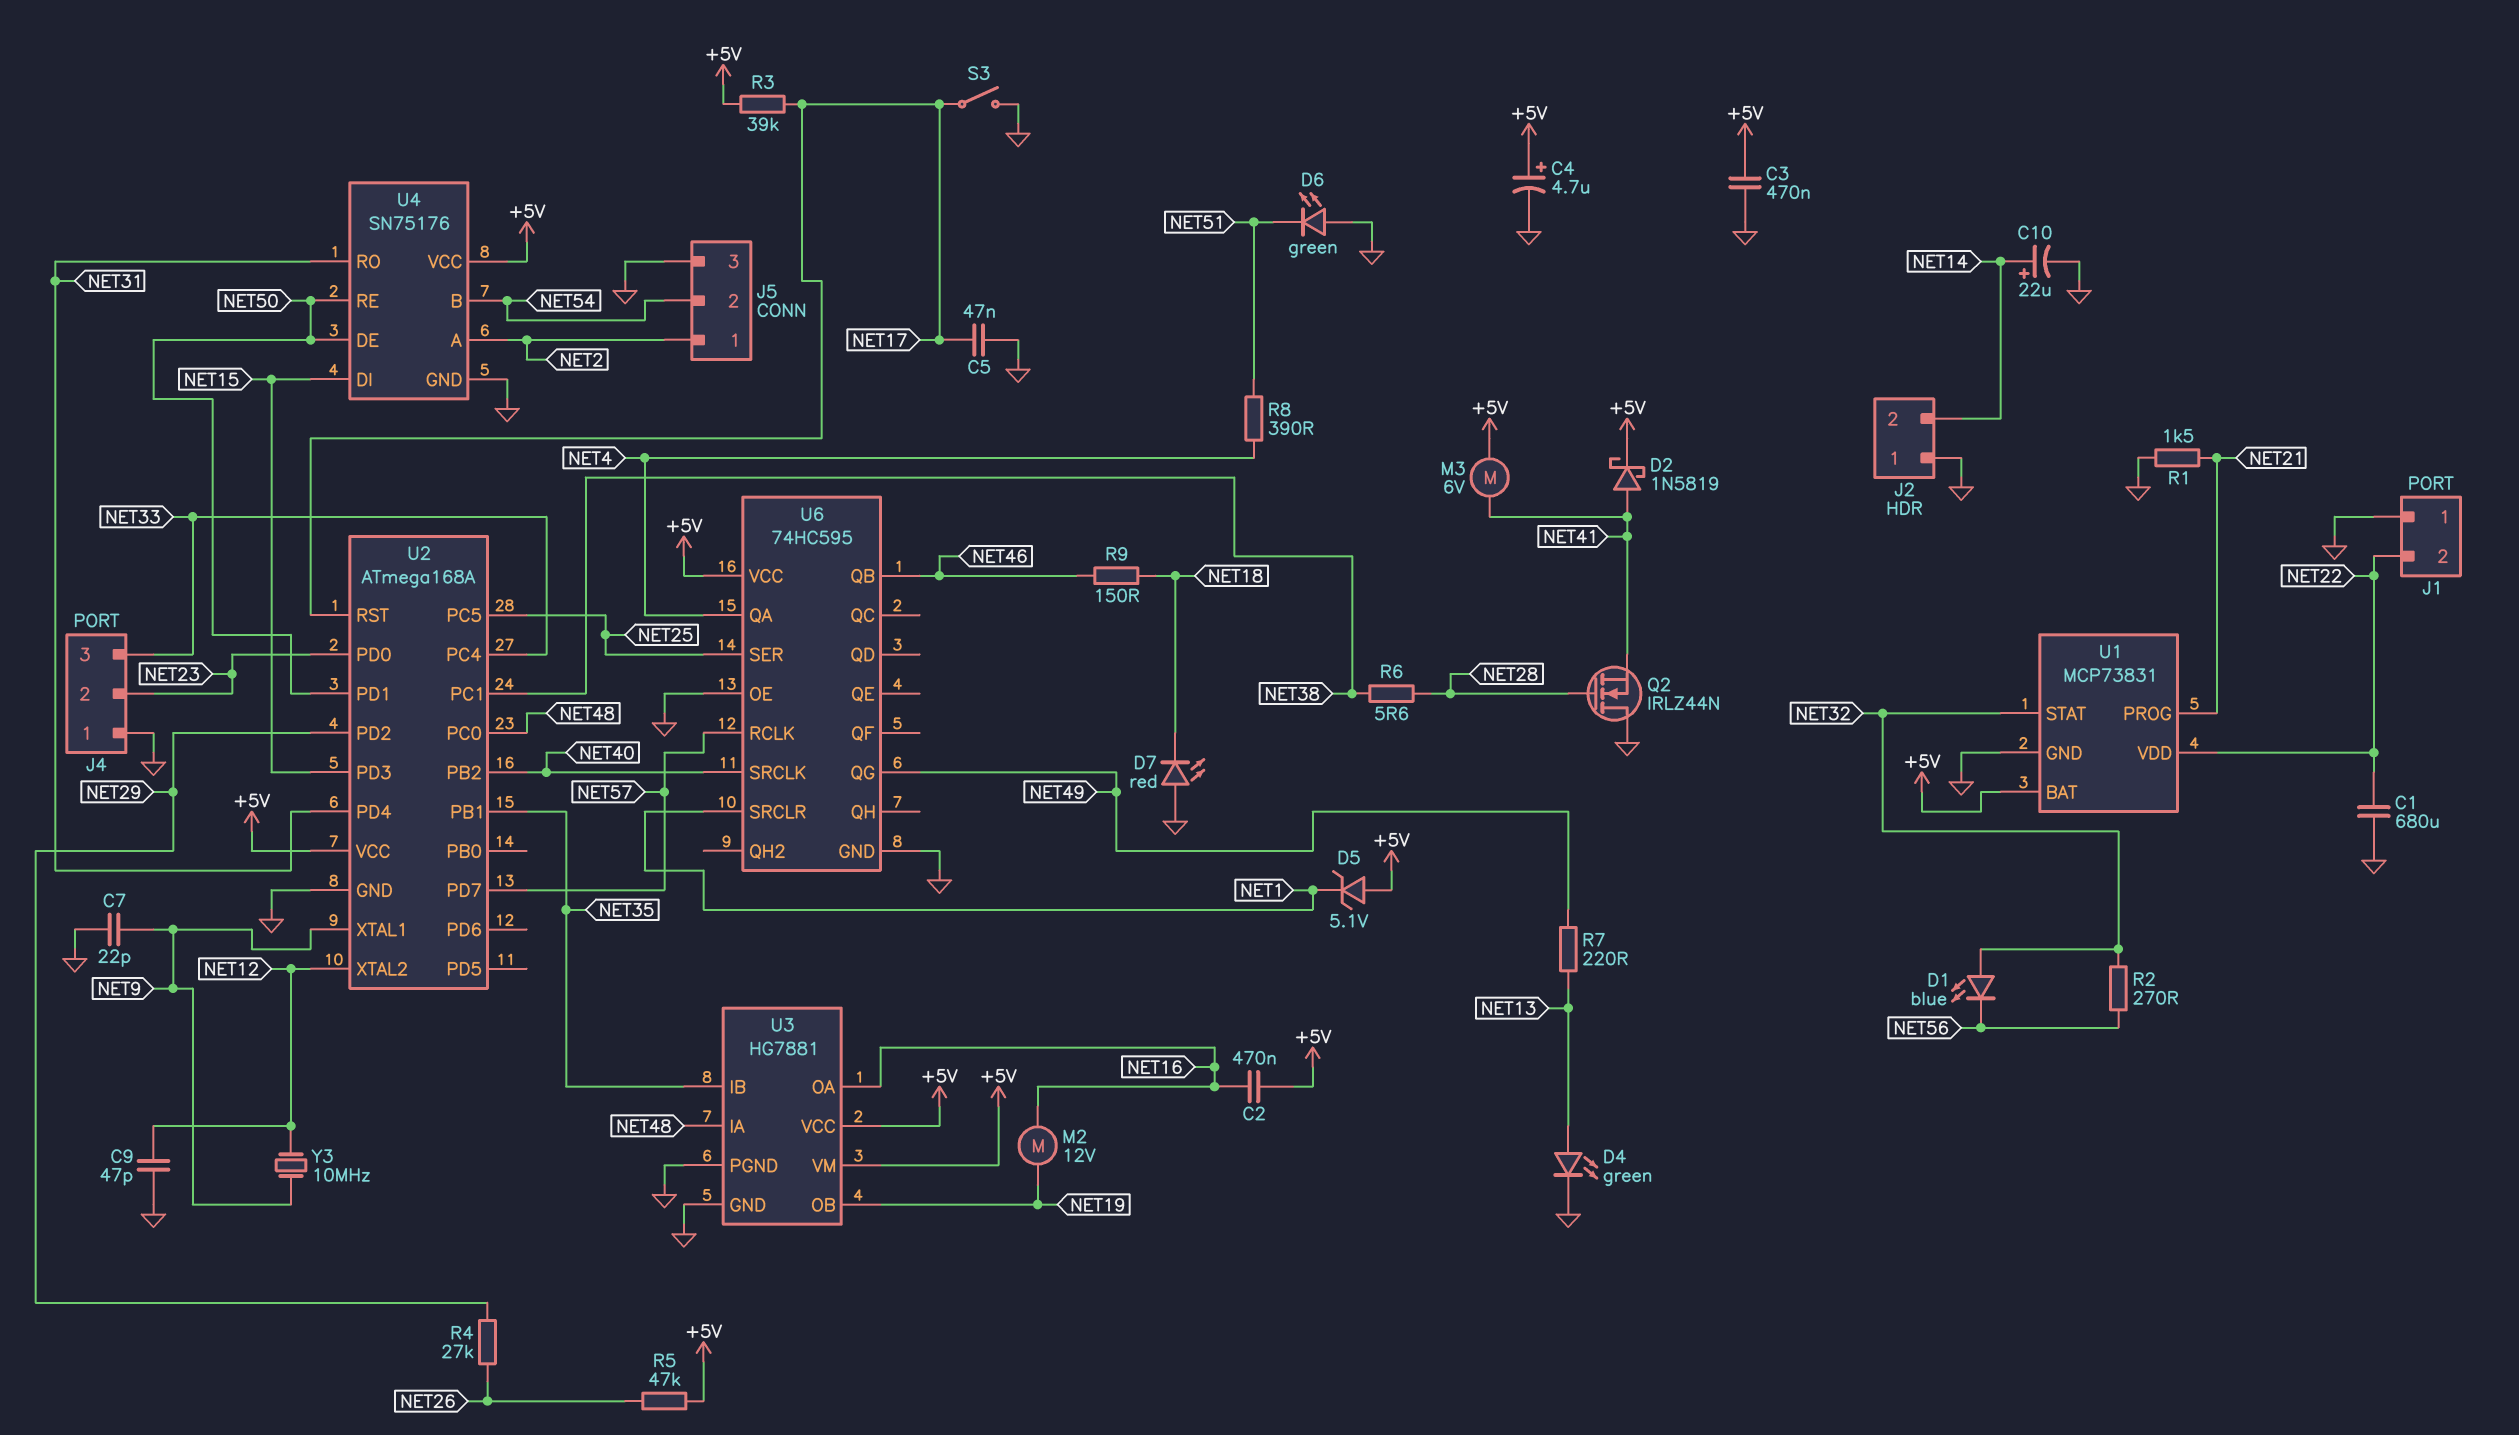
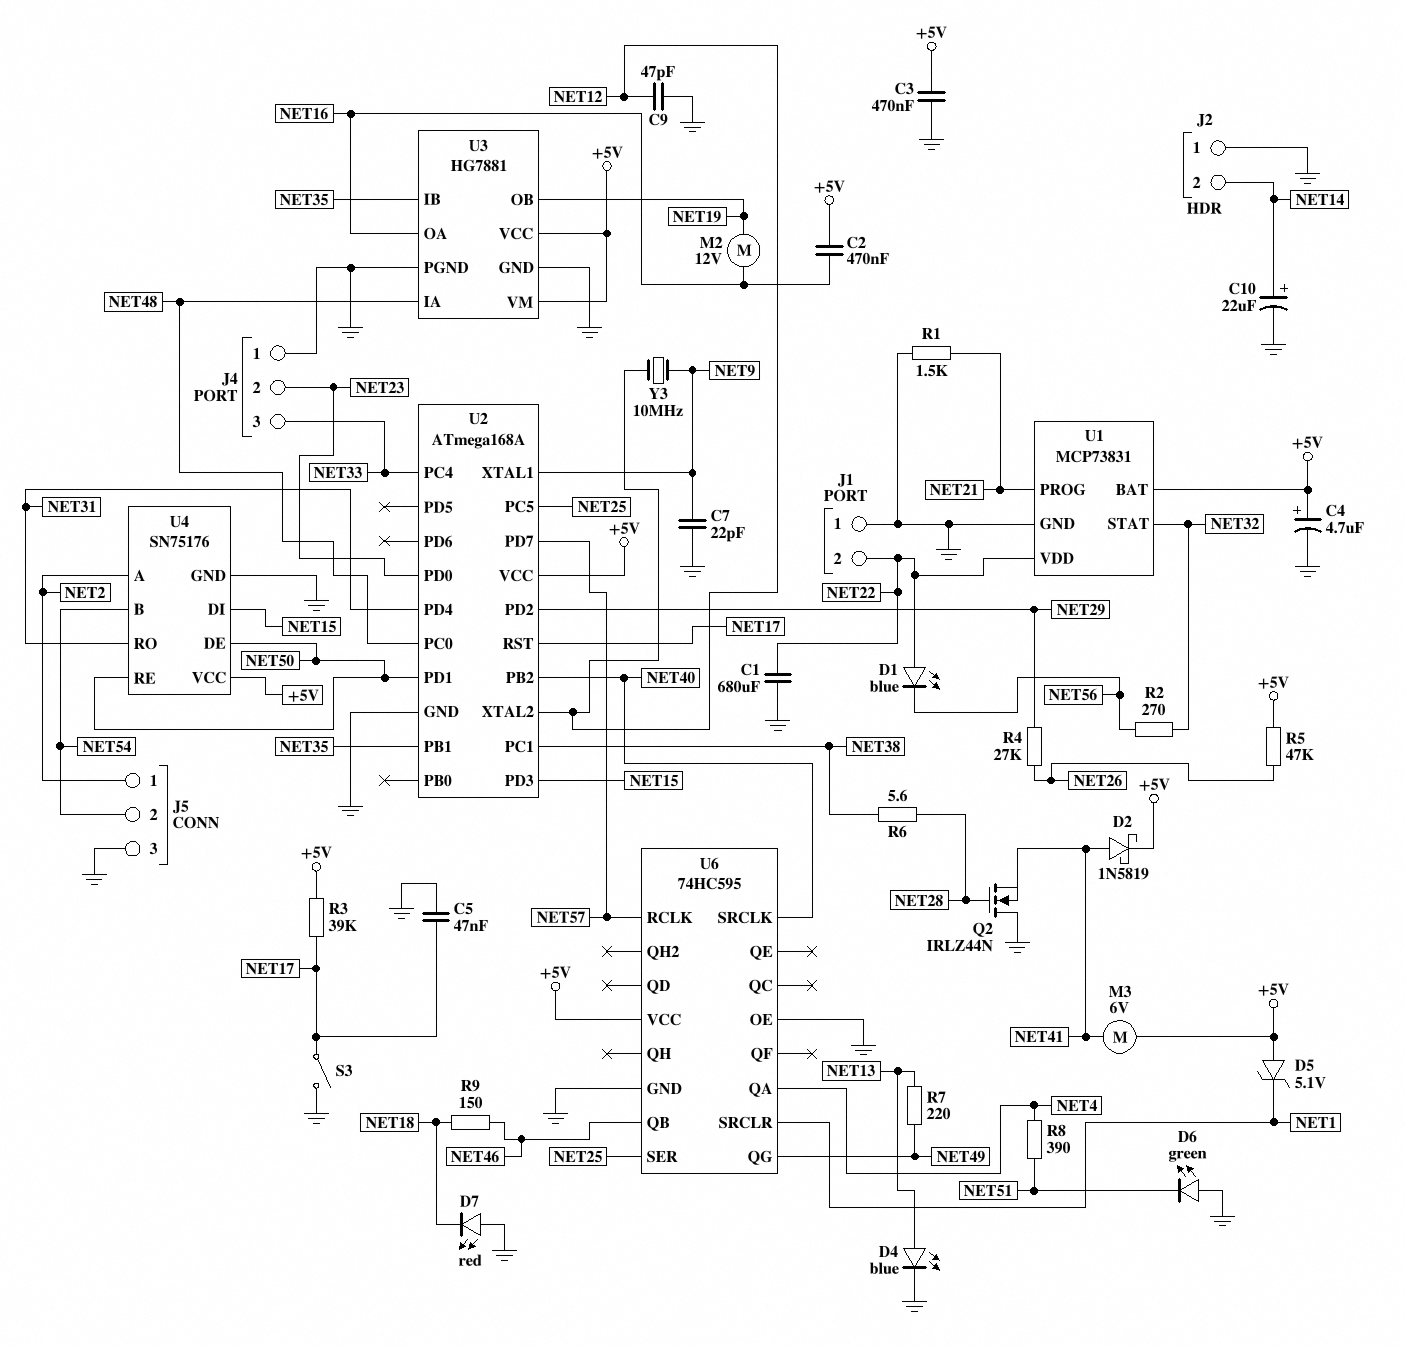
D1: LED blue (A NET32, K NET56) -> LED blue (A NET22, K NET56)
D4: LED green (A NET13, K GND) -> LED blue (A NET13, K GND)

